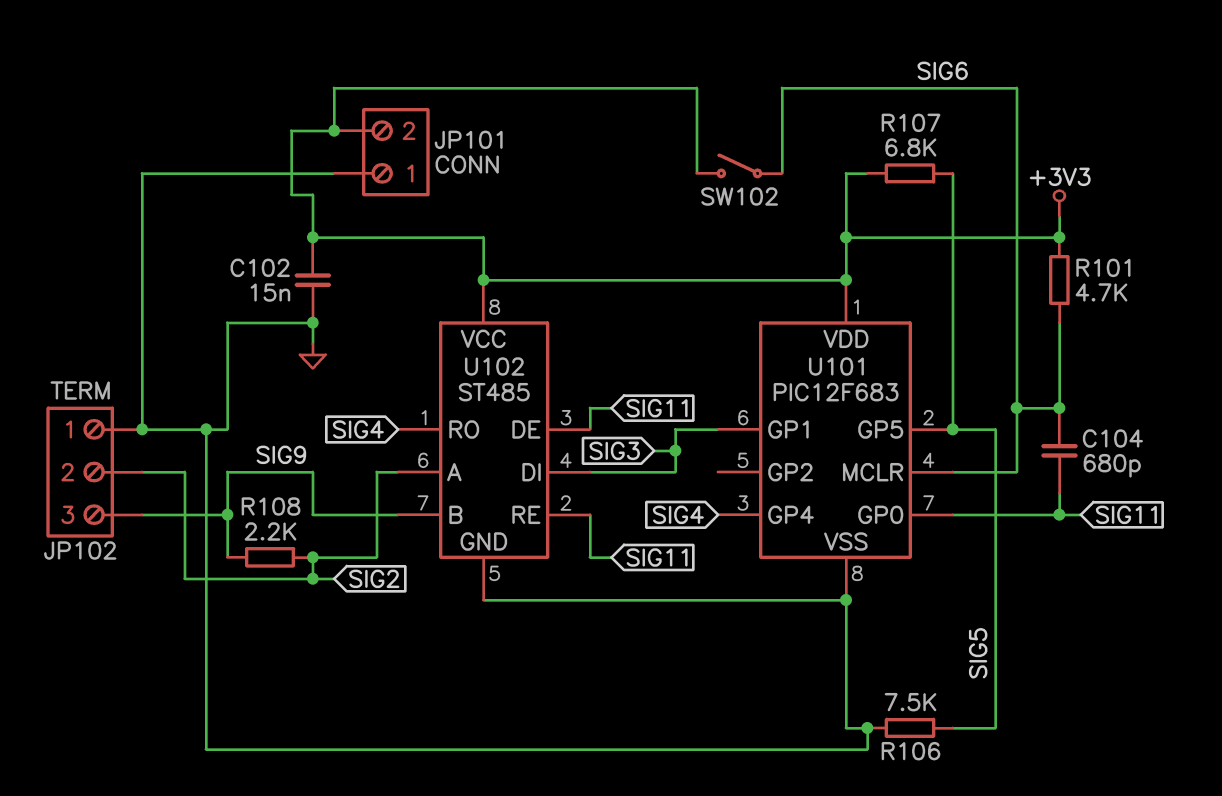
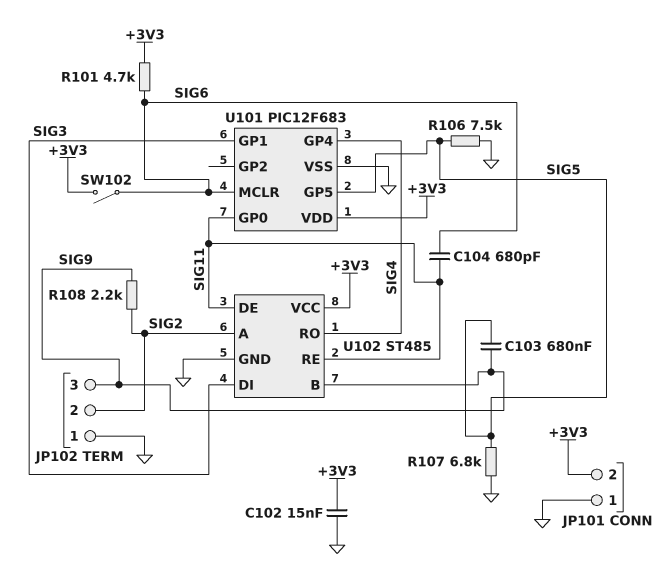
C103: none -> 680nF (SIG5, SIG9)
R107: 6.8k (+3V3, SIG5) -> 6.8k (GND, SIG5)

